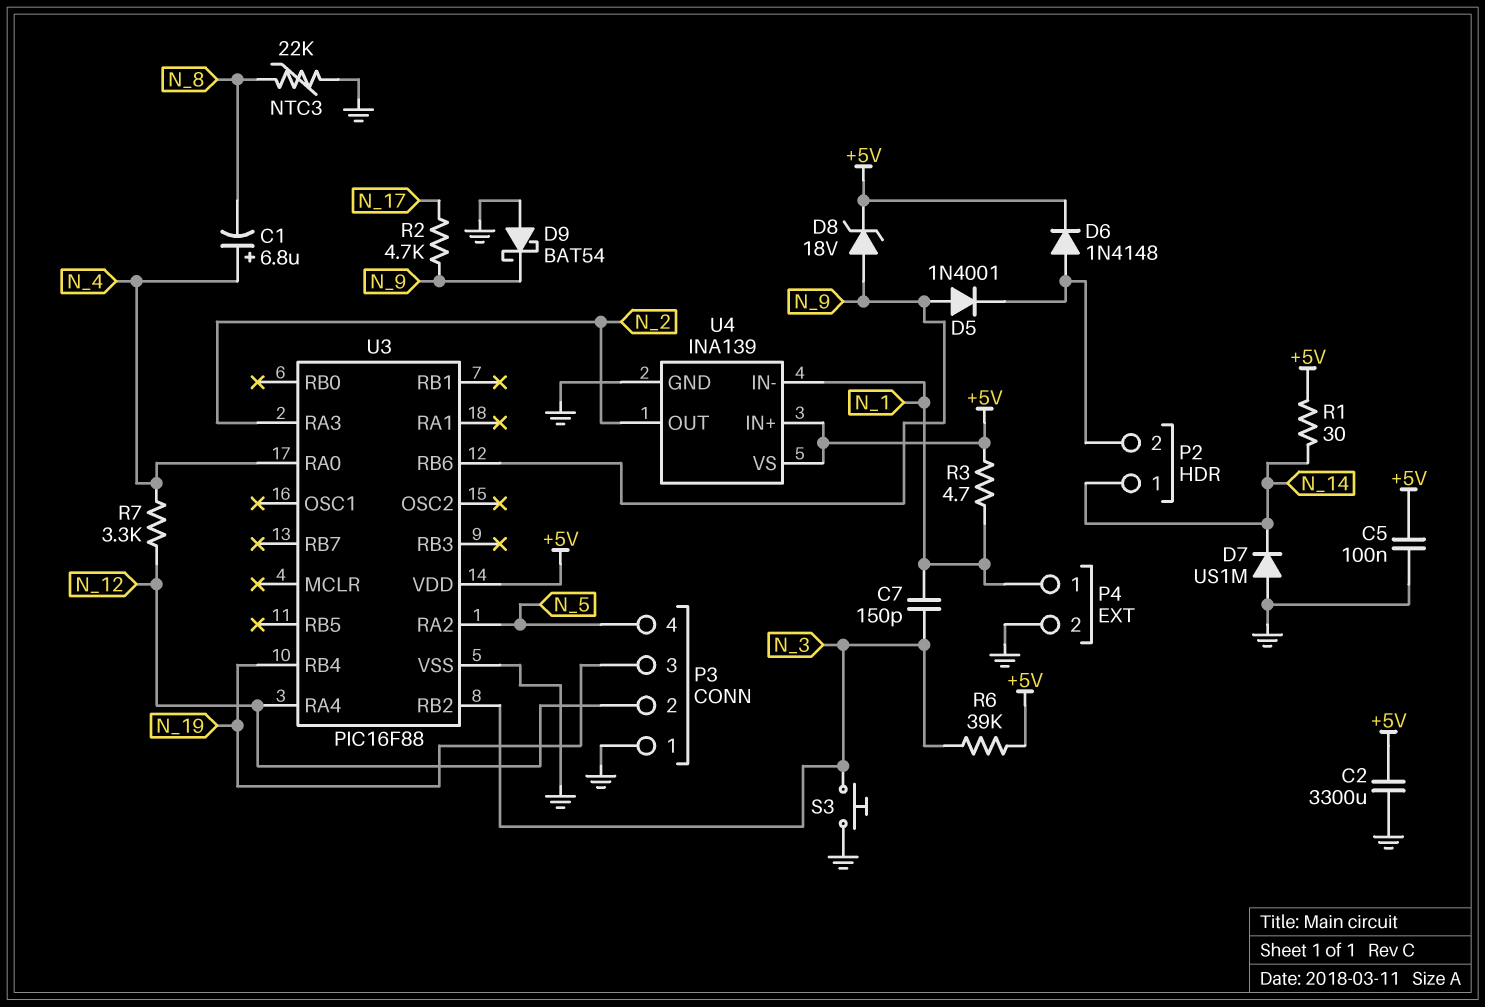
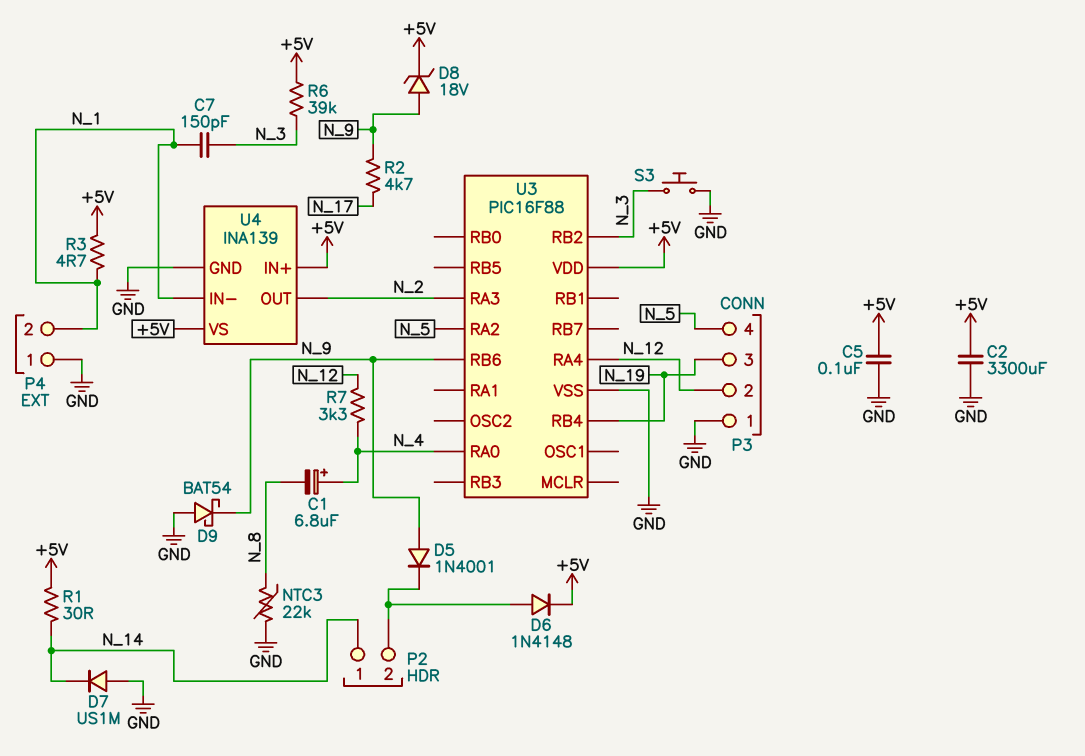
P4 pin 1: N_1 -> GND
P4 pin 2: GND -> N_1

